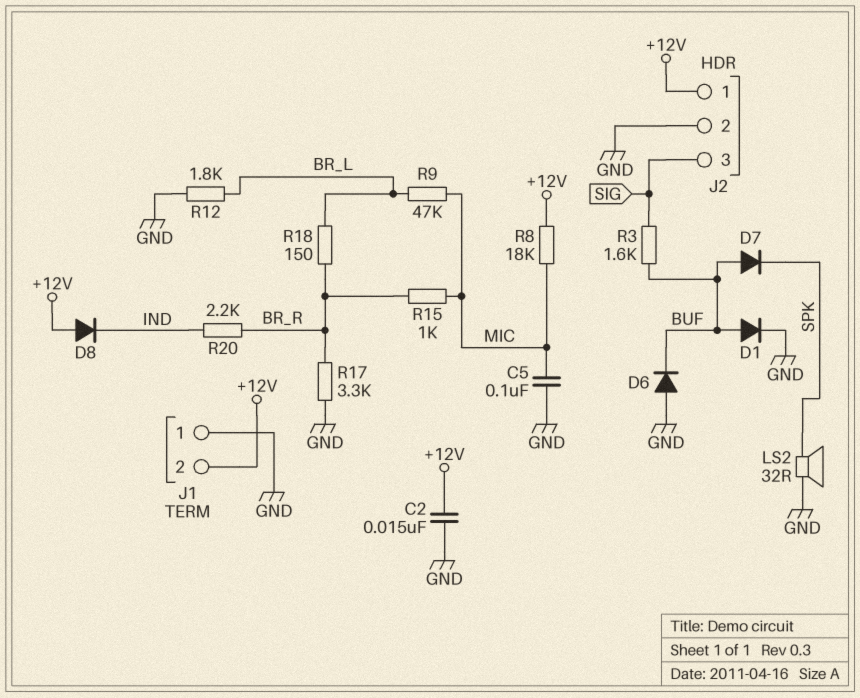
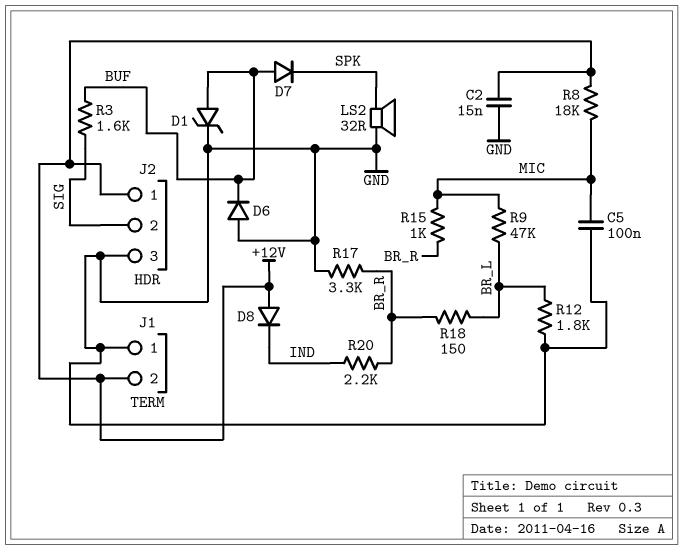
D1: diode (A BUF, K GND) -> zener (A BUF, K GND)
J2 pin 2: GND -> SIG
J2 pin 3: SIG -> GND

